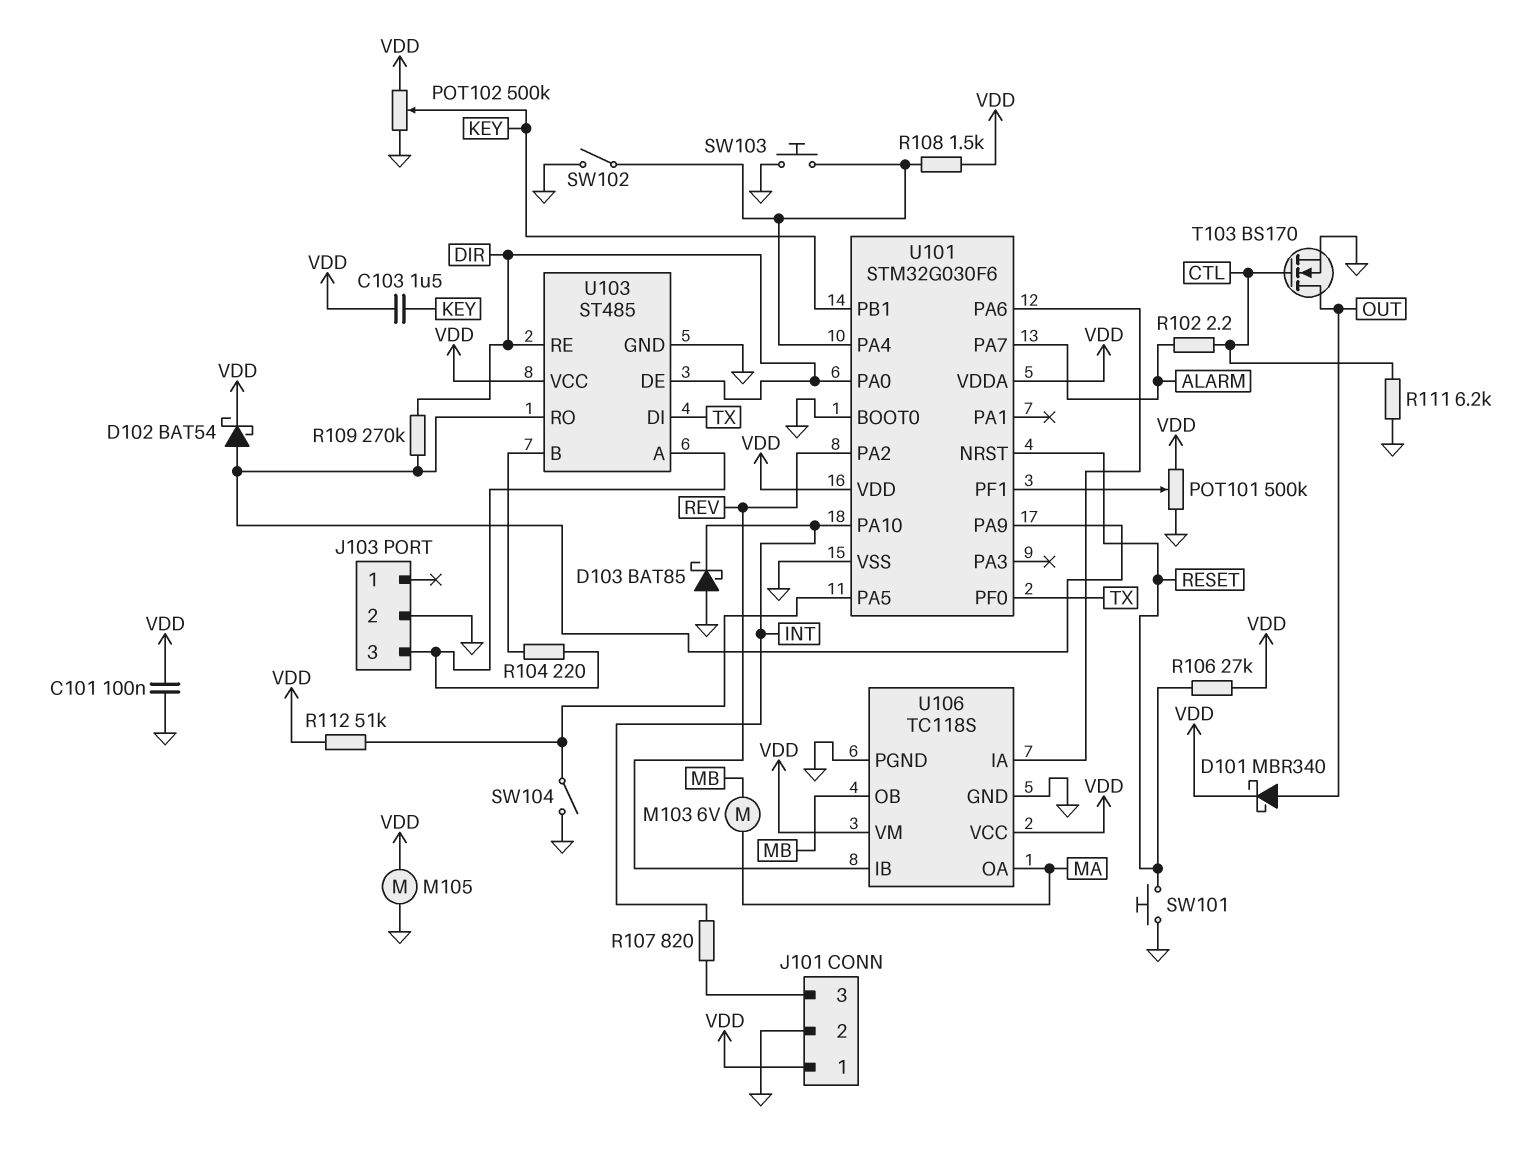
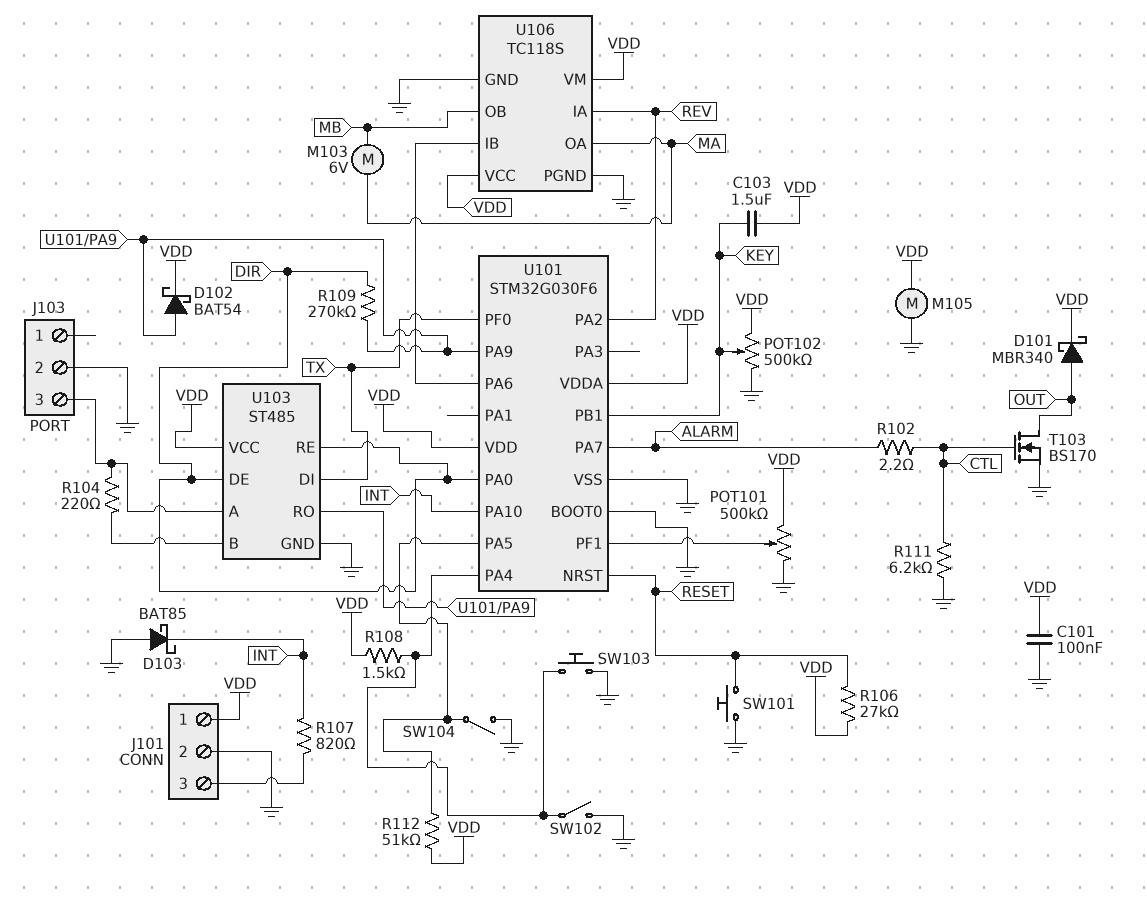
U106 pin IA: U101/PA6 -> REV
U106 pin IB: REV -> U101/PA6

